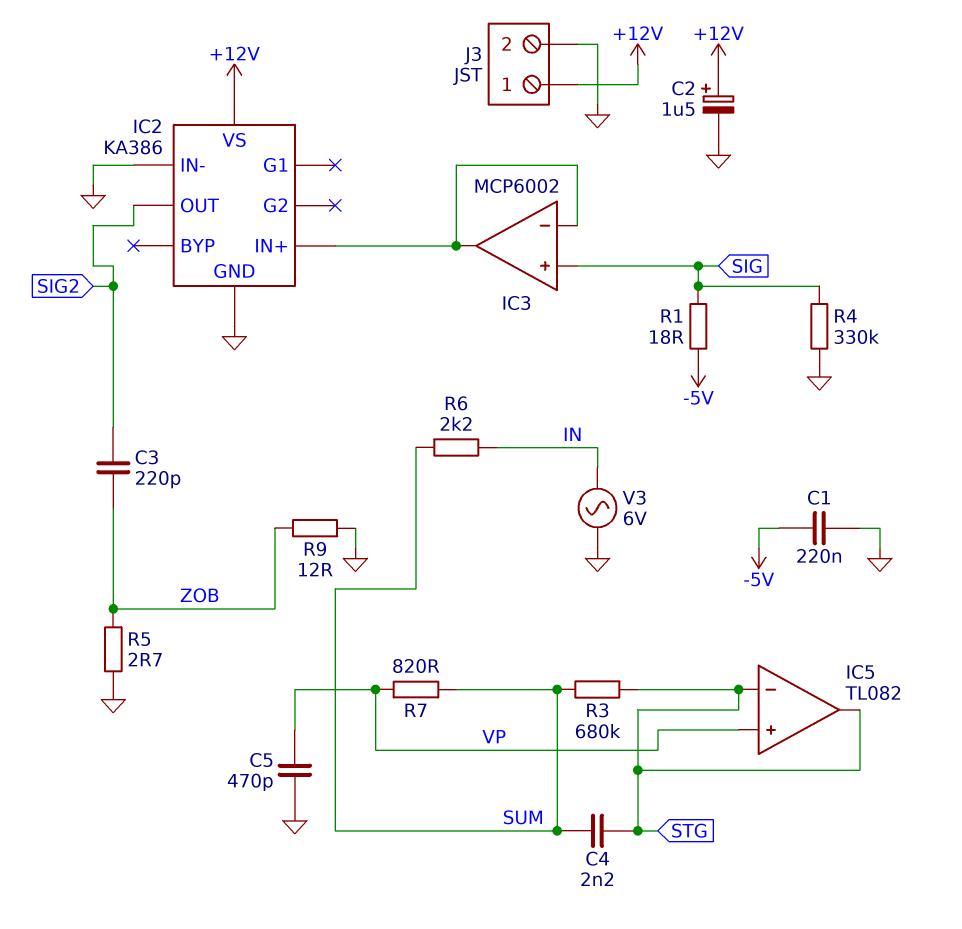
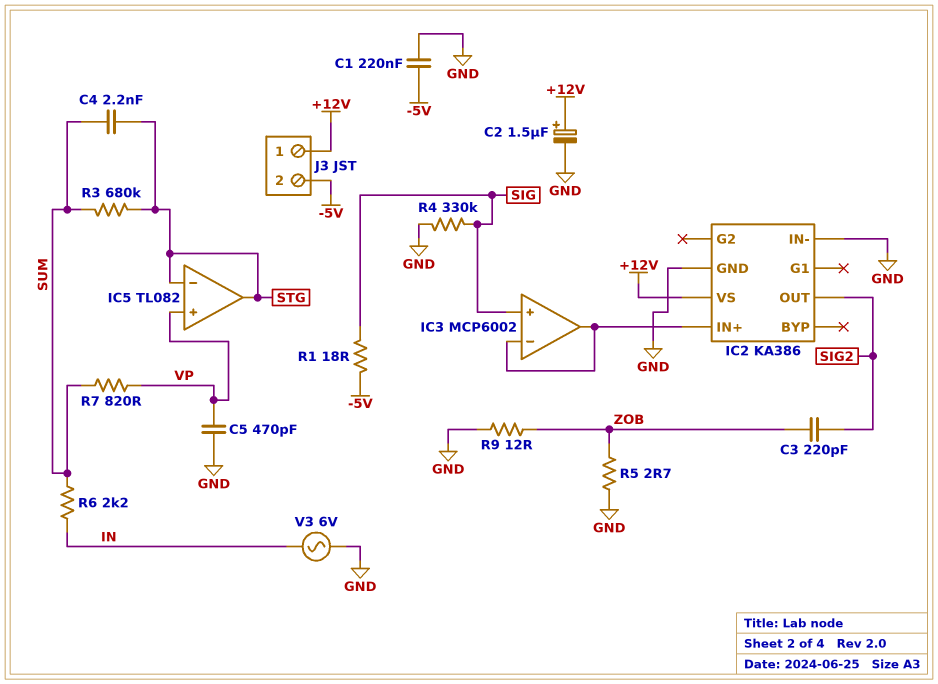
J3 pin 2: GND -> -5V

